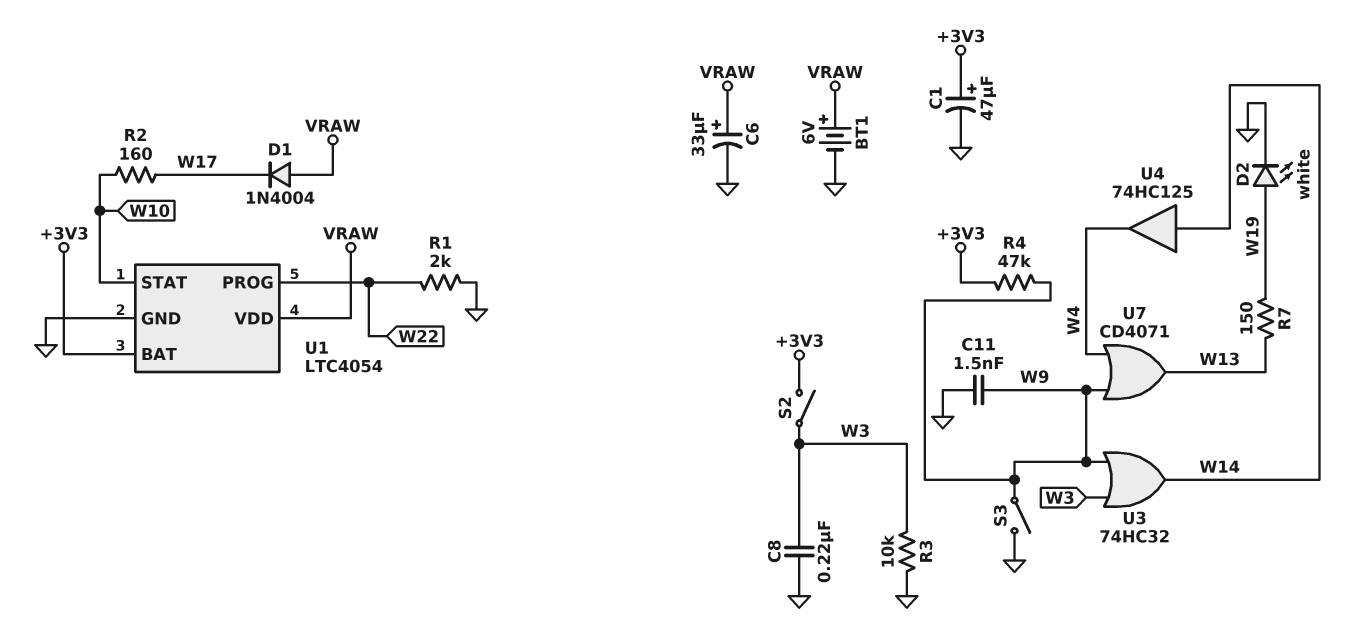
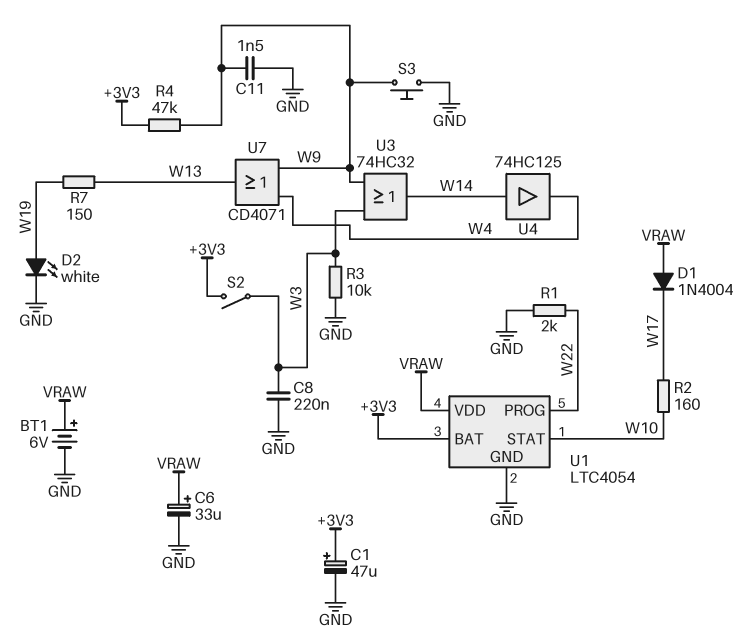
S3: switch (GND, W9) -> button (GND, W9)

